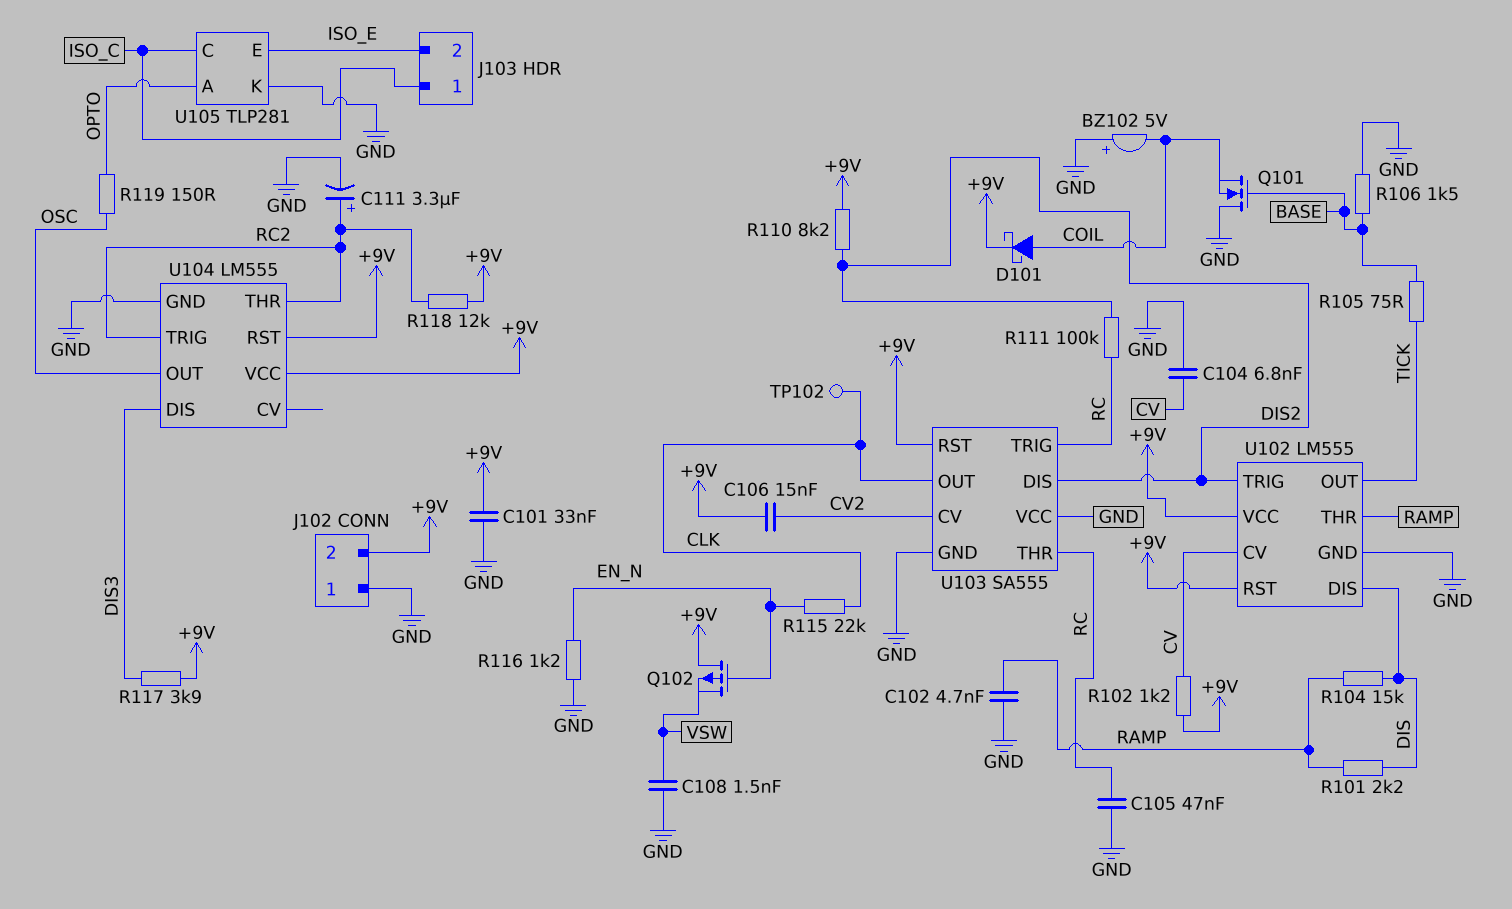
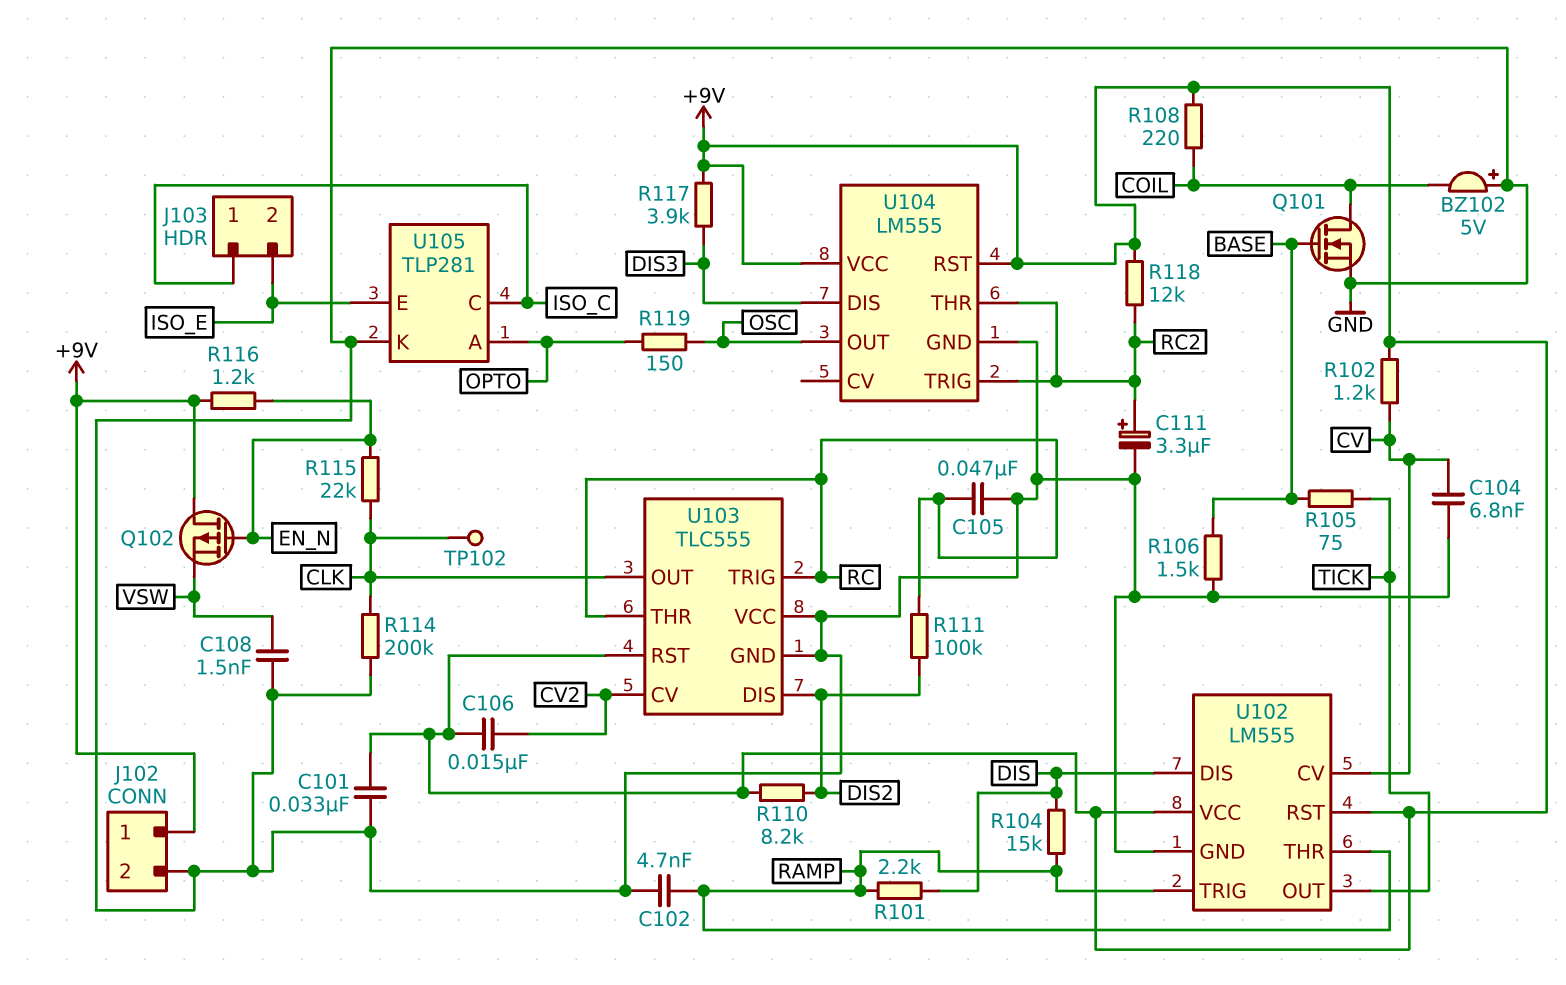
D101: schottky (A COIL, K +9V) -> none
J102 pin 1: GND -> +9V
J102 pin 2: +9V -> GND
Q101: NMOS (G BASE, D GND, S COIL) -> NMOS (G BASE, D COIL, S GND)
R108: none -> 220 (+9V, COIL)
R114: none -> 200k (CLK, GND)
R116: 1.2k (EN_N, GND) -> 1.2k (+9V, EN_N)
U102 pin TRIG: DIS2 -> RAMP
U103: SA555 -> TLC555

